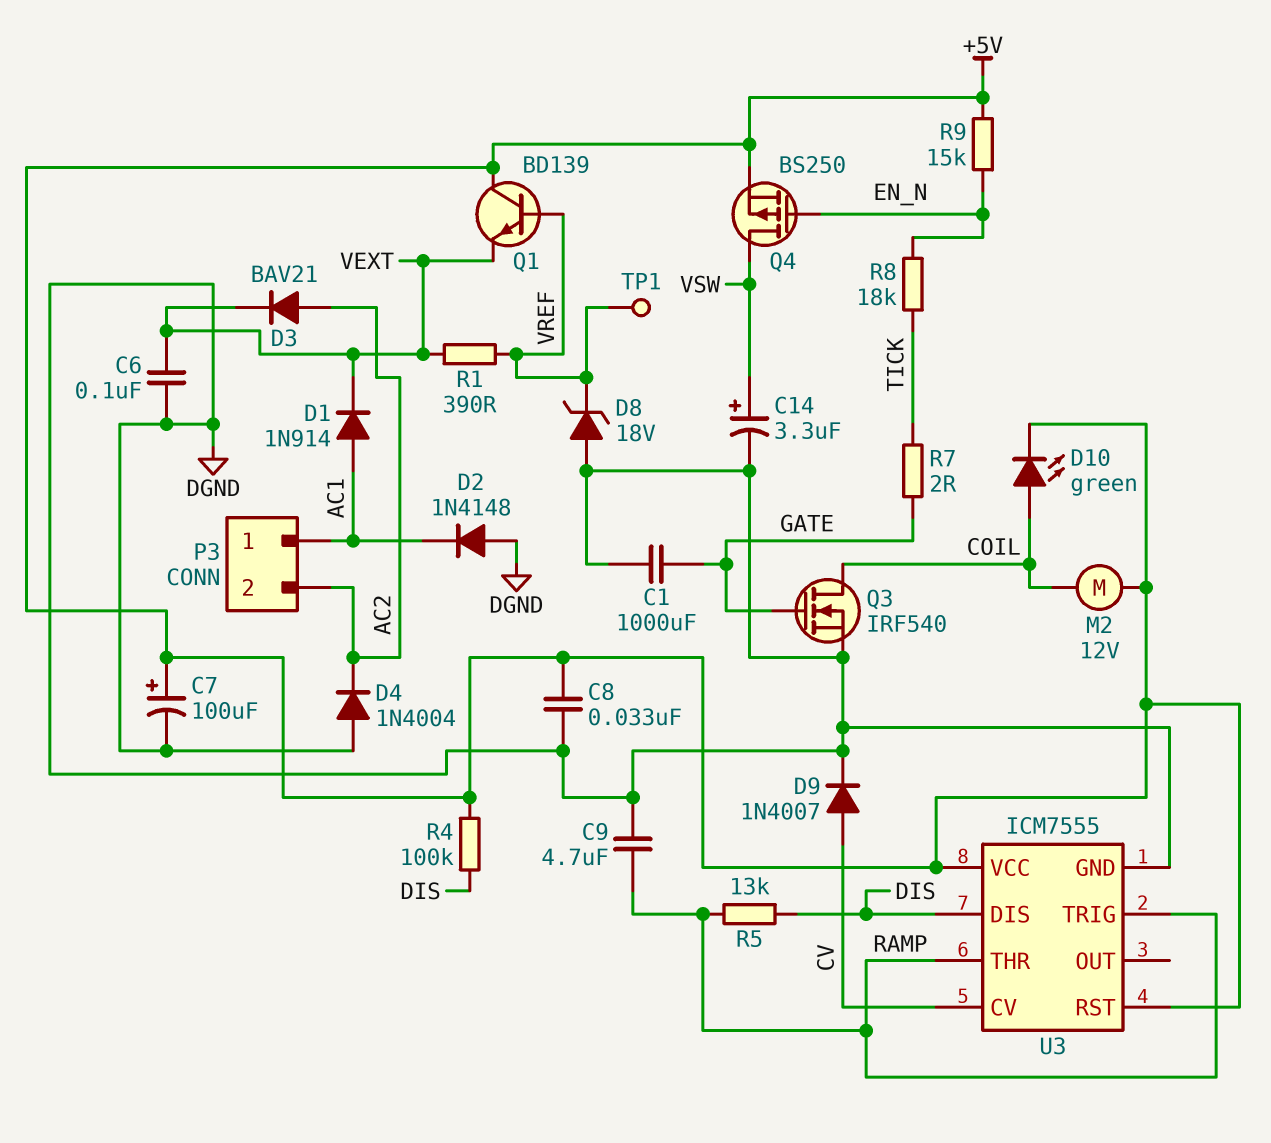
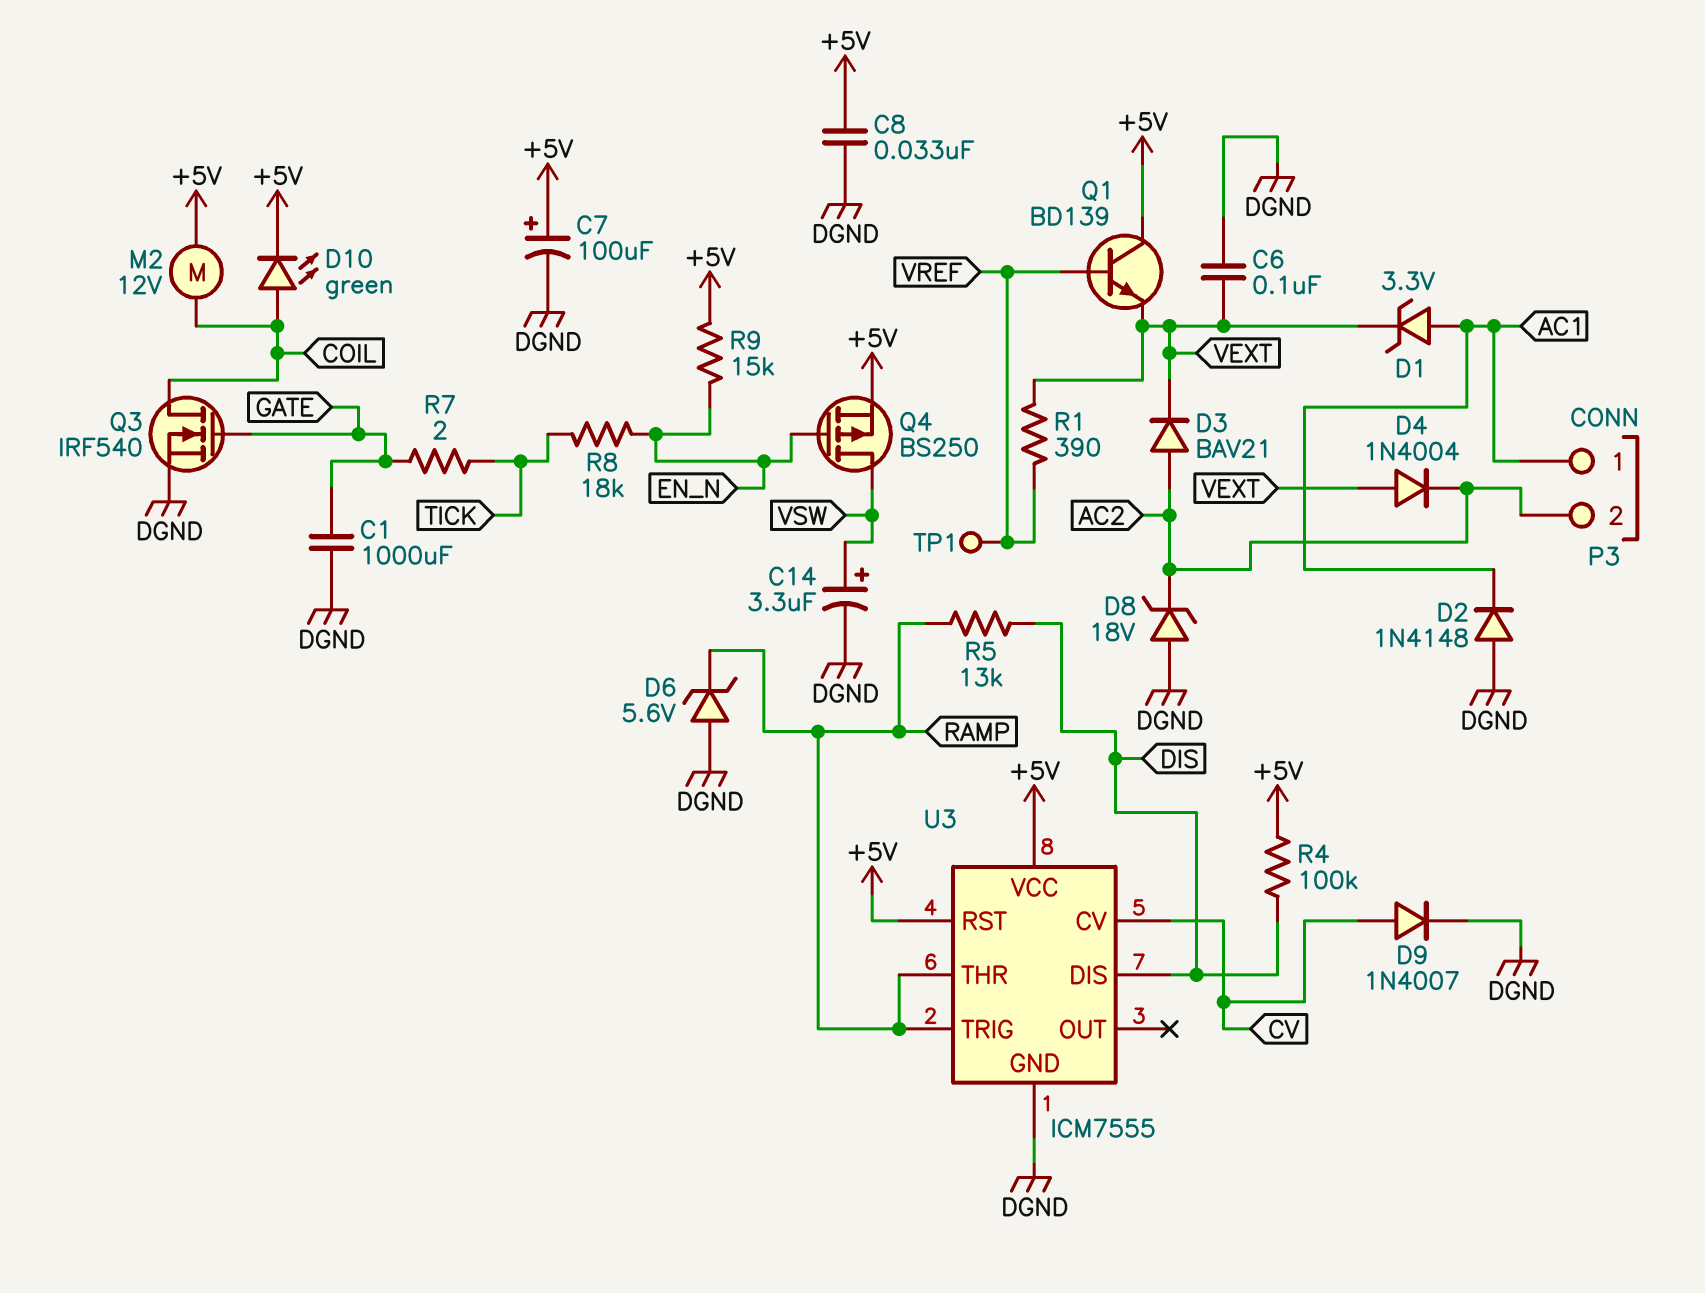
C9: 4.7uF (DGND, RAMP) -> none
D1: diode 1N914 (A AC1, K VEXT) -> zener 3.3V (A AC1, K VEXT)
D4: diode 1N4004 (A DGND, K AC2) -> diode 1N4004 (A VEXT, K AC2)
D6: none -> zener 5.6V (A DGND, K RAMP)
D8: zener 18V (A DGND, K VREF) -> zener 18V (A DGND, K AC2)

